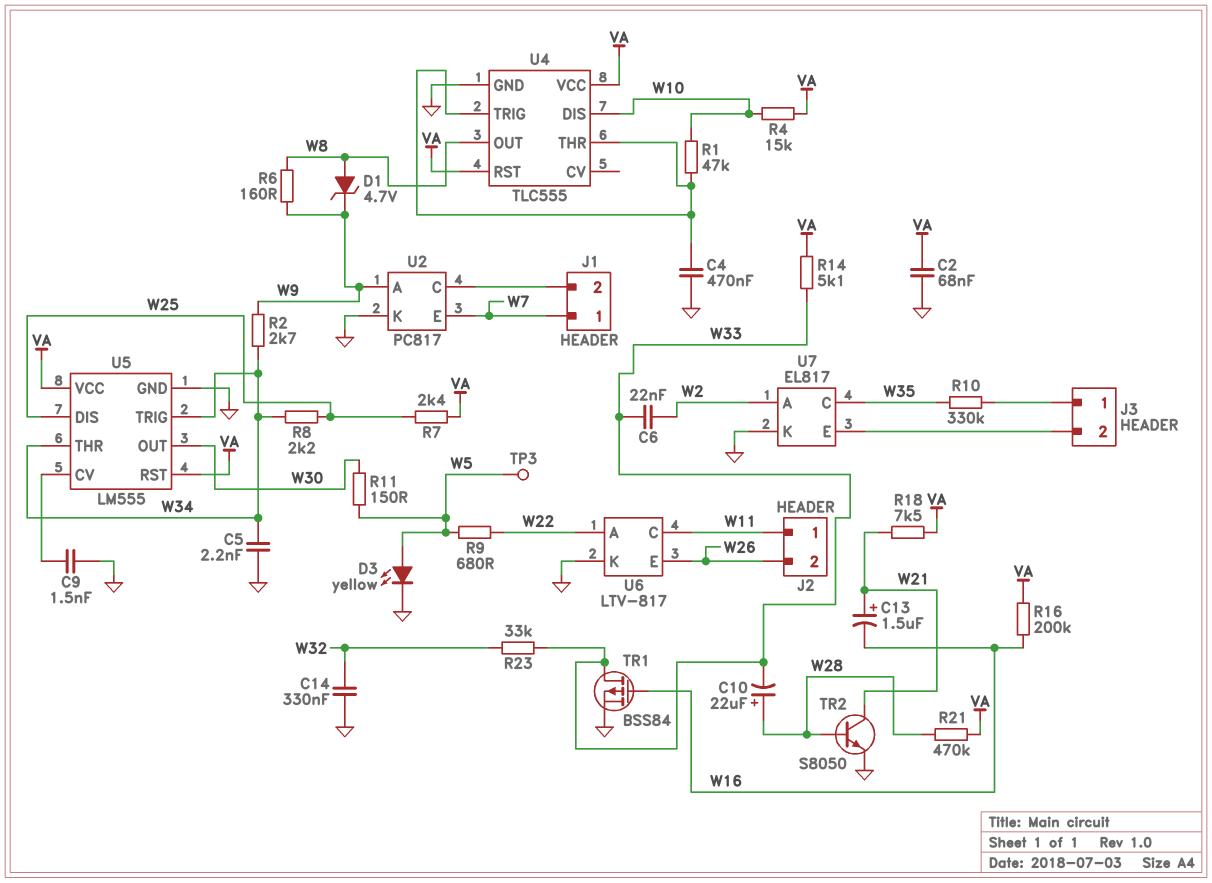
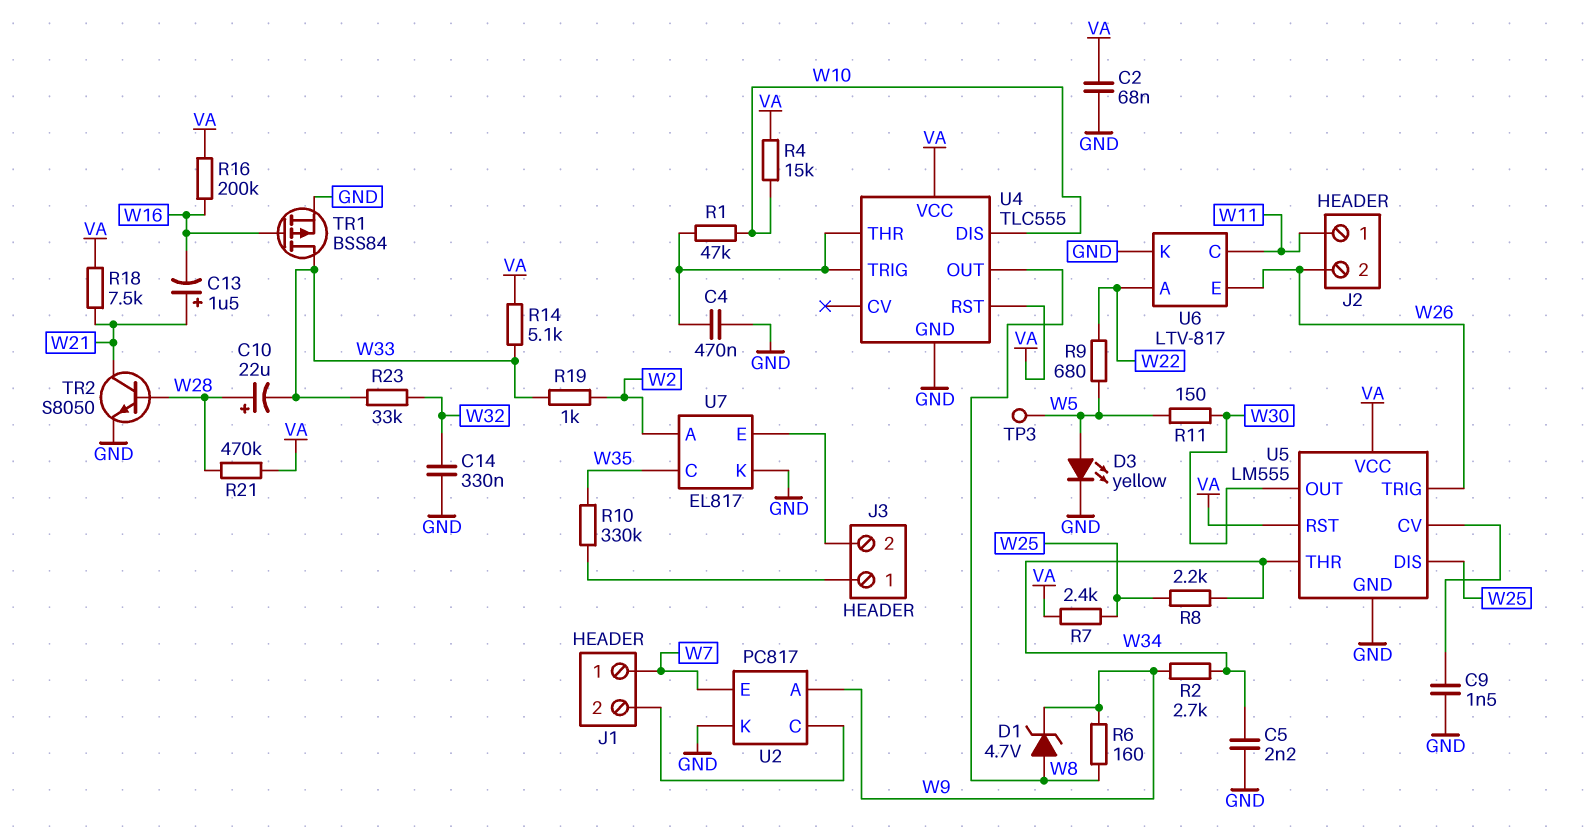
C6: 22nF (W2, W33) -> none
R19: none -> 1k (W2, W33)
U5 pin TRIG: W34 -> W26

